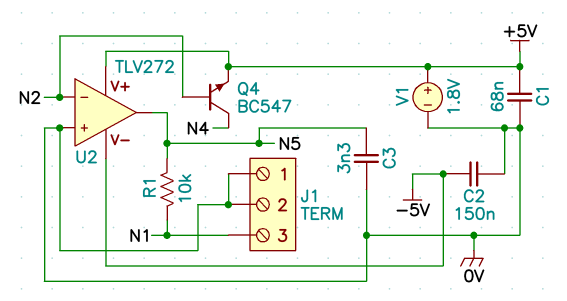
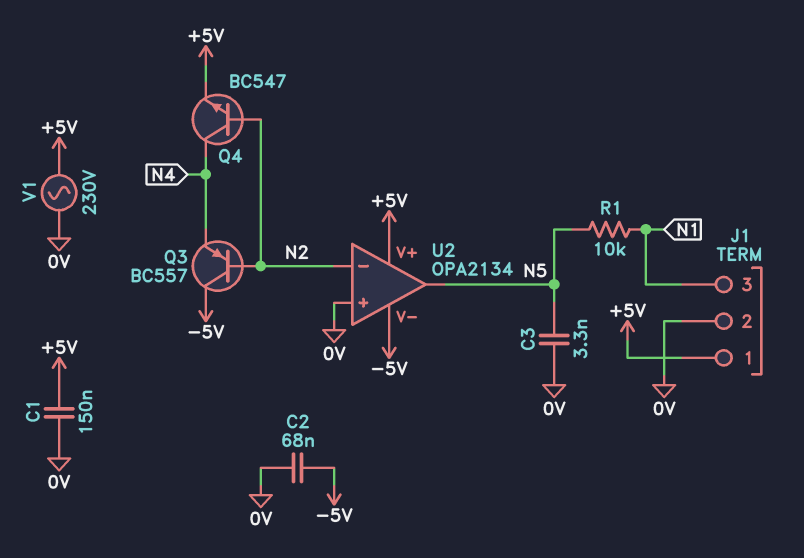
C1: 68nF (+5V, 0V) -> 150nF (+5V, 0V)
C2: 150nF (-5V, 0V) -> 68nF (-5V, 0V)
J1 pin 1: 0V -> +5V
Q3: none -> PNP BC557 (B N2, C -5V, E N4)
U2: TLV272 -> OPA2134
V1: 1.8V (plus +5V, minus 0V) -> AC 230V (+5V, 0V)

